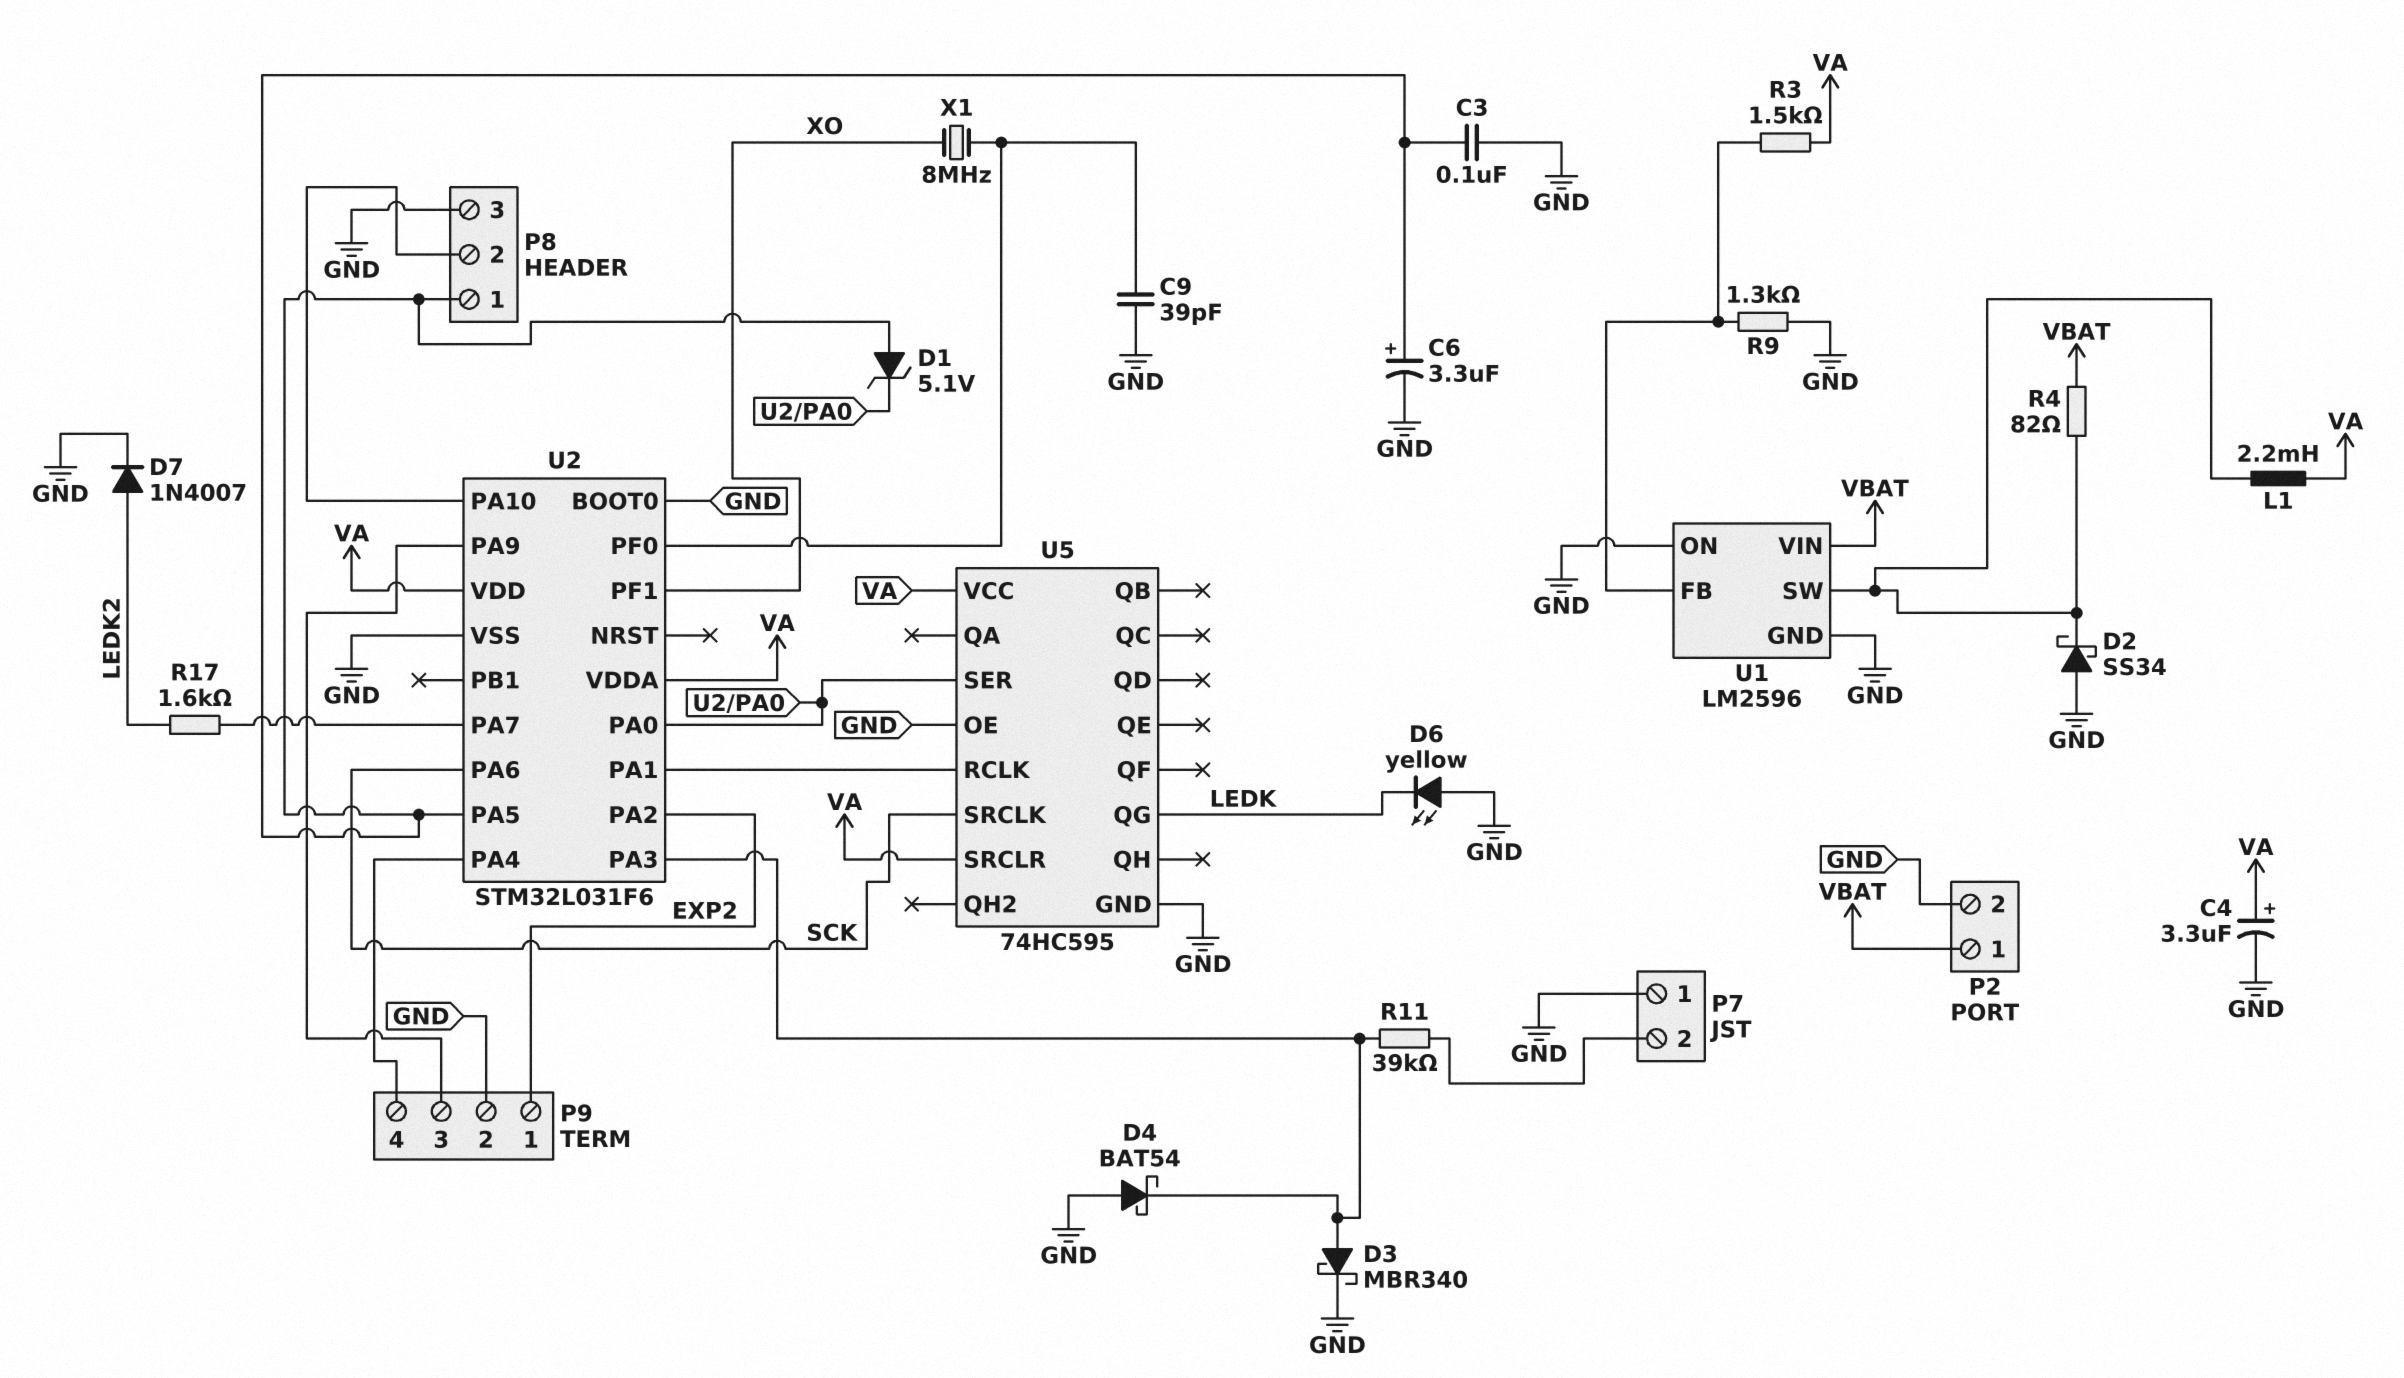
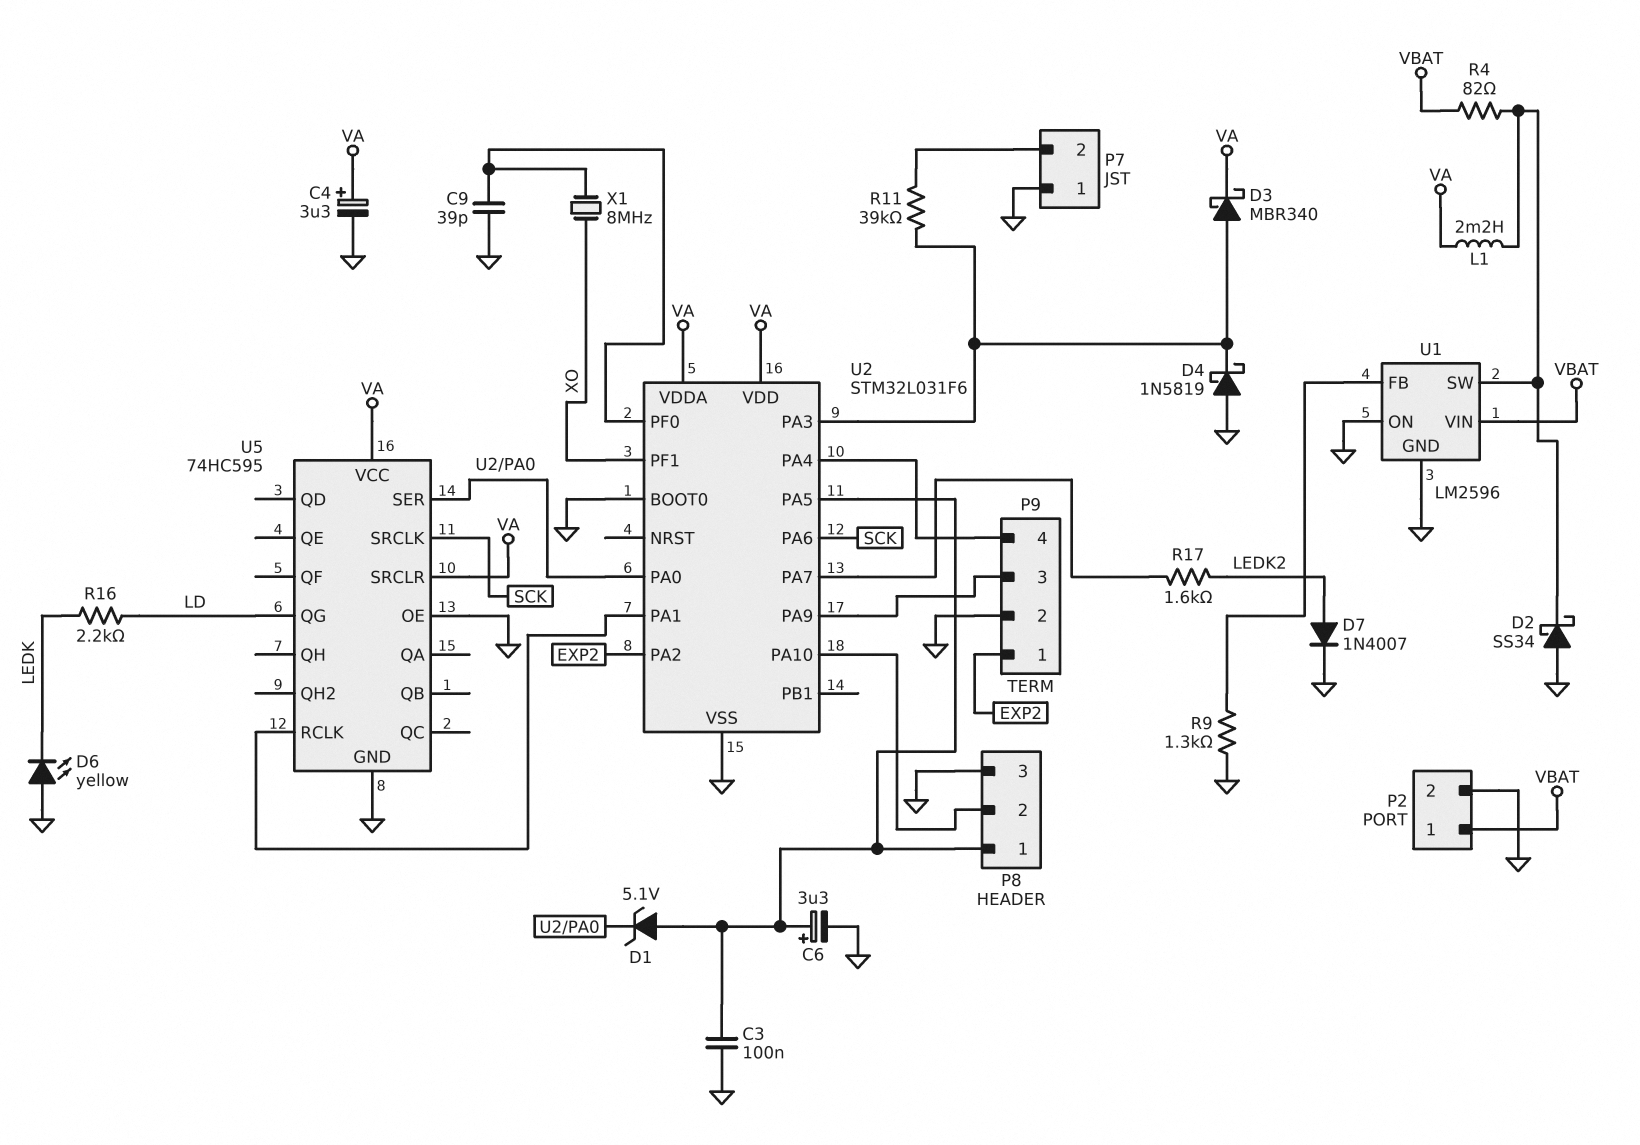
D3: schottky MBR340 (A U2/PA3, K GND) -> schottky MBR340 (A U2/PA3, K VA)
D4: schottky BAT54 (A GND, K U2/PA3) -> schottky 1N5819 (A GND, K U2/PA3)
R3: 1.5k (U1/FB, VA) -> none
R16: none -> 2.2k (LD, LEDK)
U5 pin QG: LEDK -> LD

